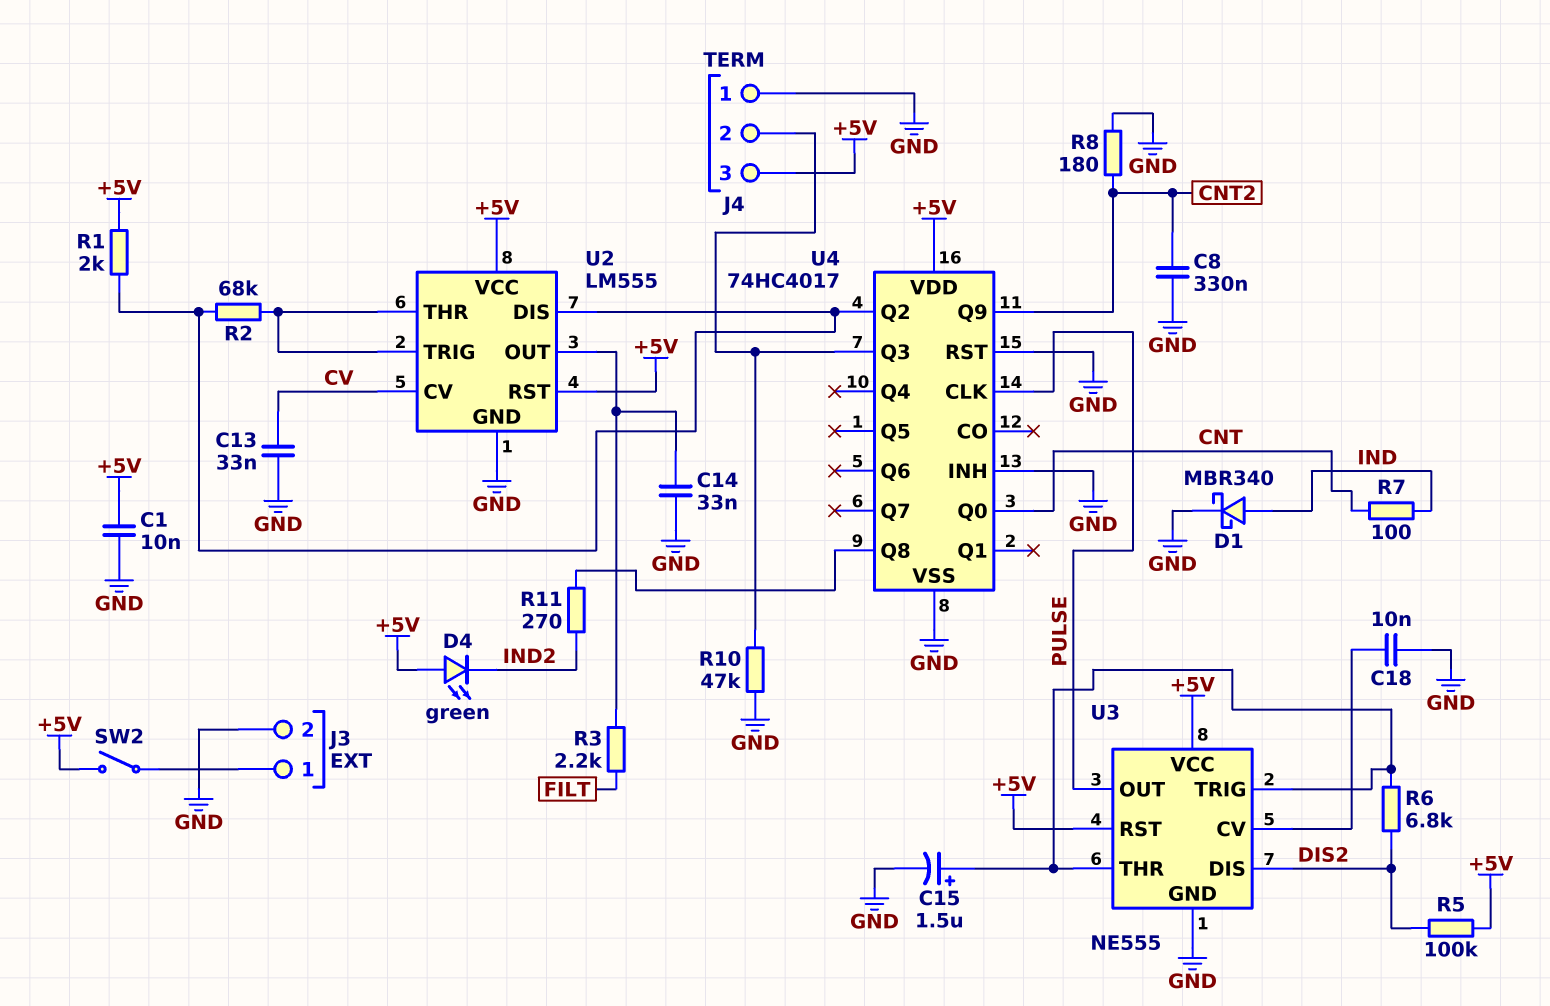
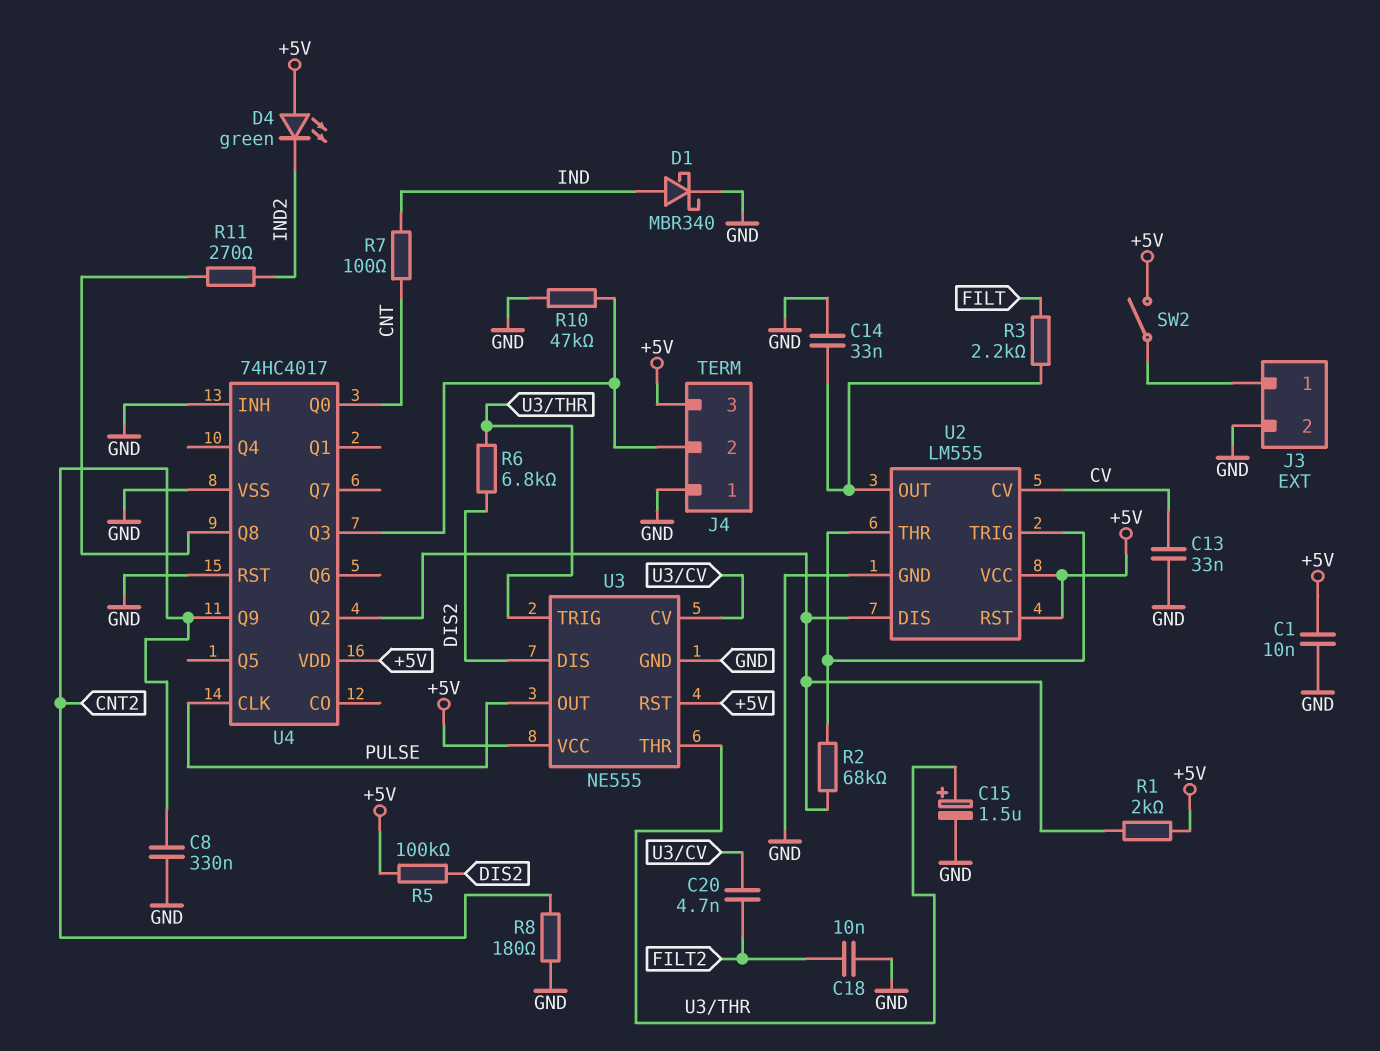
C18: 10nF (GND, U3/CV) -> 10nF (FILT2, GND)
C20: none -> 4.7nF (FILT2, U3/CV)

